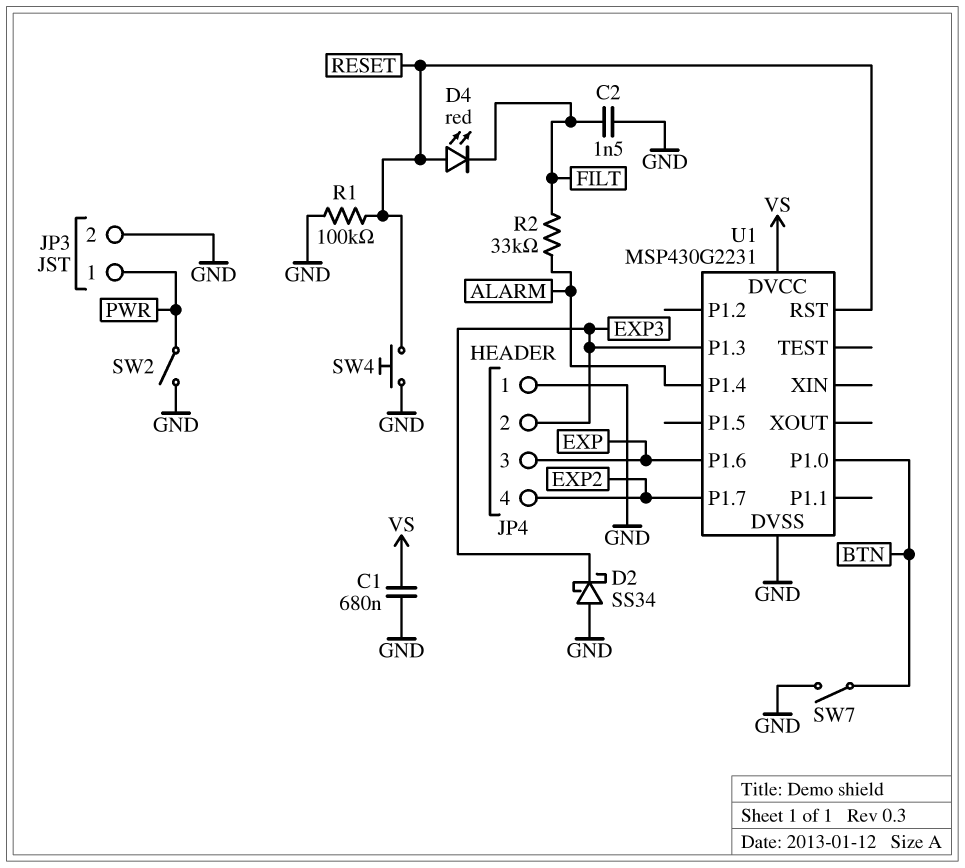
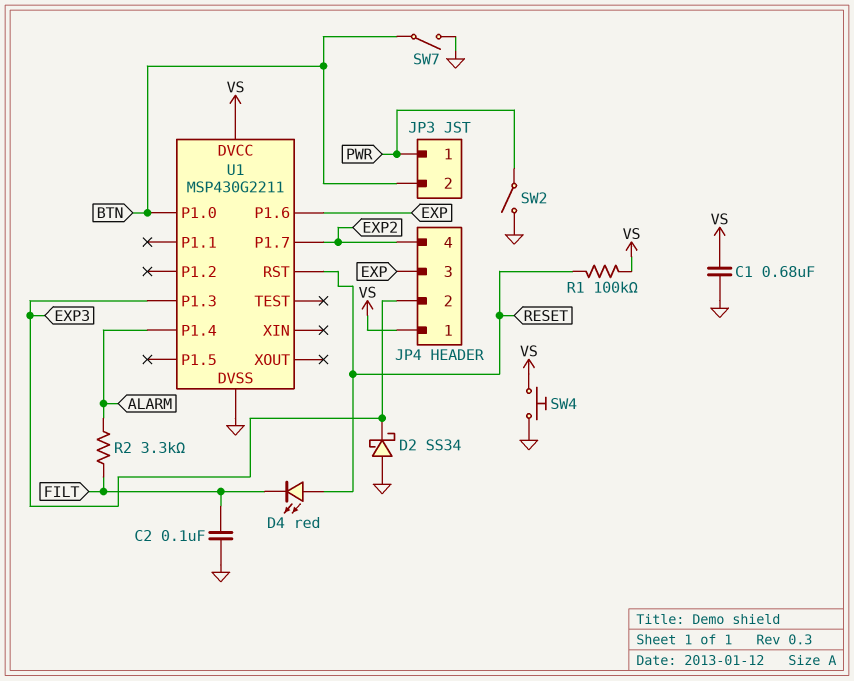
C2: 1.5nF (FILT, GND) -> 100nF (FILT, GND)
JP3 pin 2: GND -> BTN
JP4 pin 1: GND -> VS
R1: 100k (GND, RESET) -> 100k (RESET, VS)
R2: 33k (ALARM, FILT) -> 3.3k (ALARM, FILT)
SW4: button (GND, RESET) -> button (GND, VS)
U1: MSP430G2231 -> MSP430G2211

